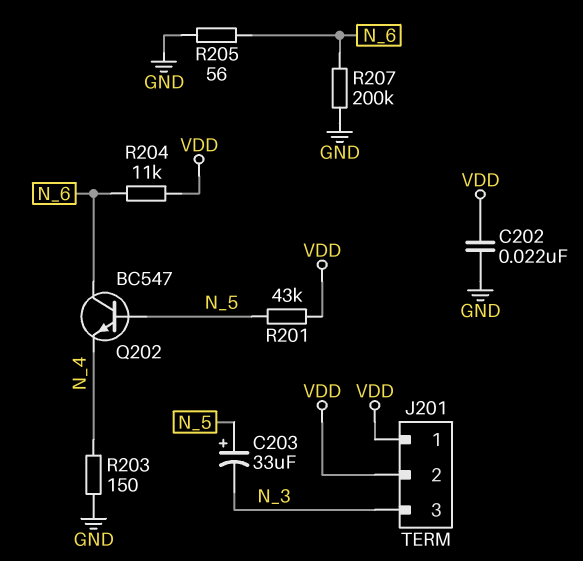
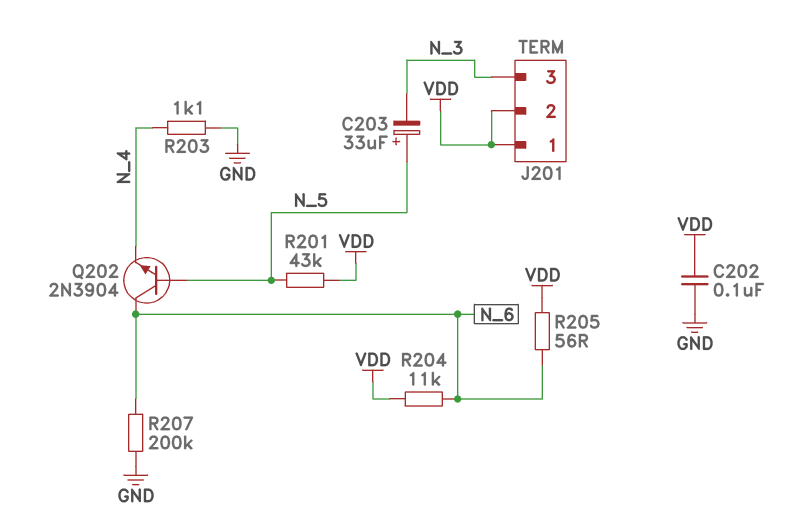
C202: 22nF (GND, VDD) -> 100nF (GND, VDD)
Q202: NPN BC547 (B N_5, C N_6, E N_4) -> NPN 2N3904 (B N_5, C N_6, E N_4)
R203: 150 (GND, N_4) -> 1.1k (GND, N_4)
R205: 56 (GND, N_6) -> 56 (N_6, VDD)

